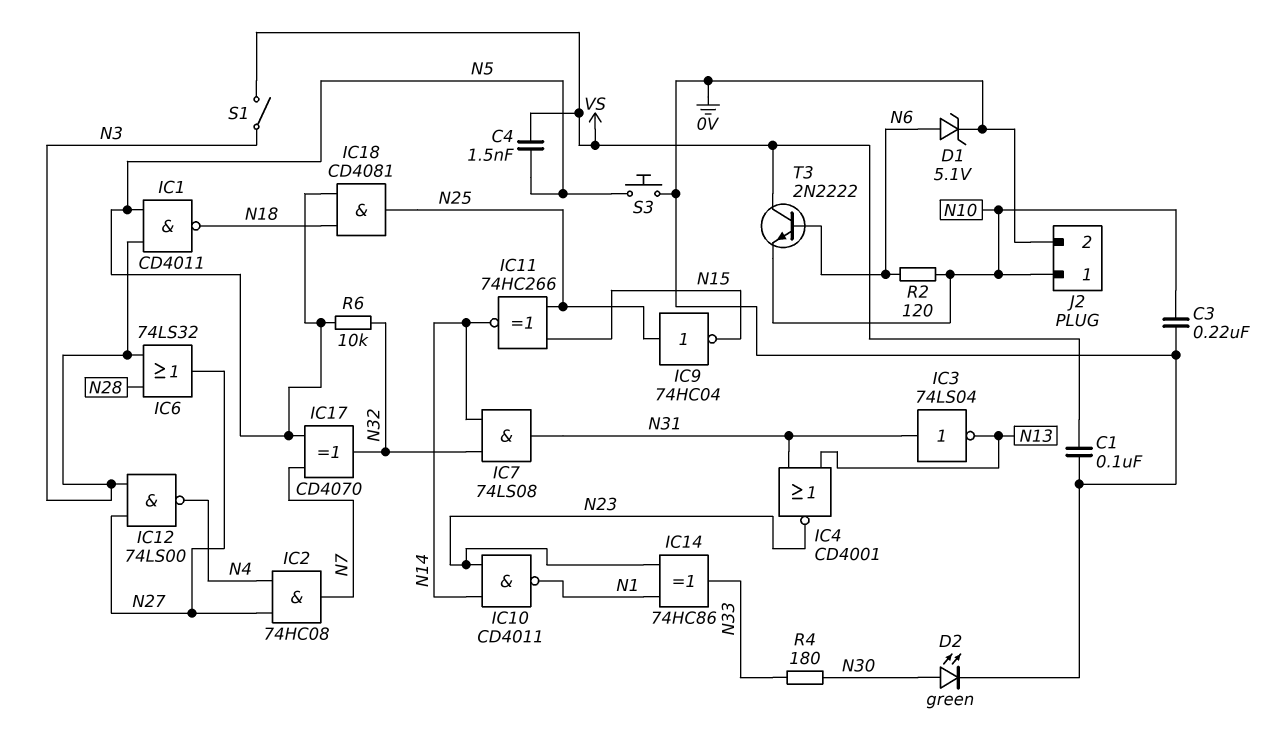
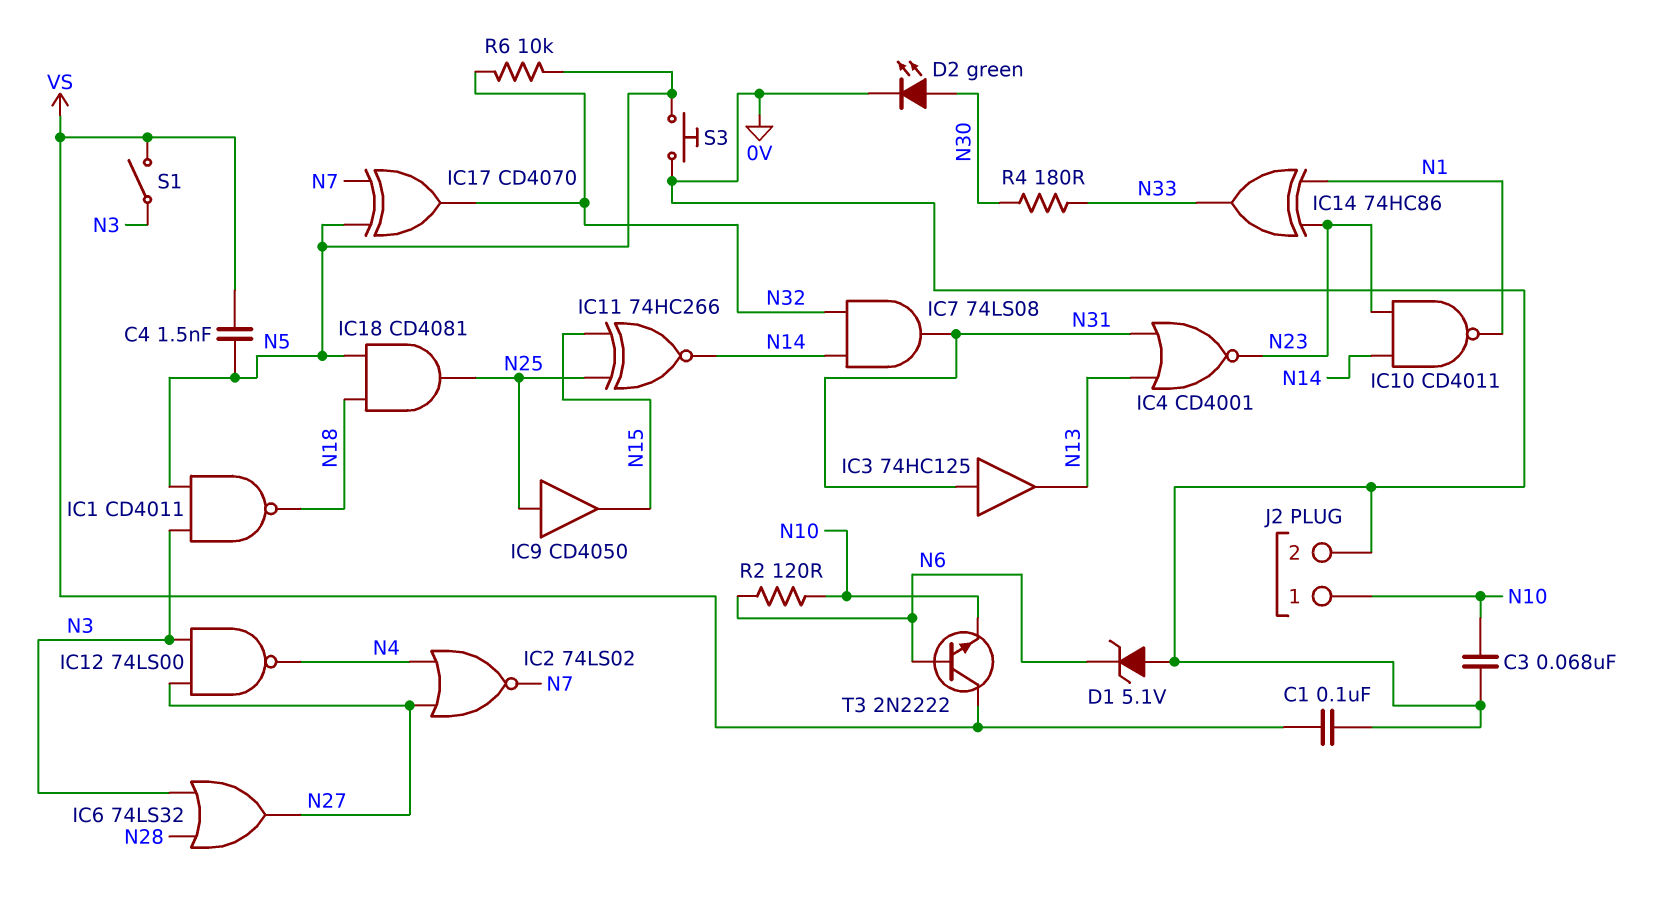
C3: 220nF (0V, N10) -> 68nF (0V, N10)
D1: zener 5.1V (A N6, K 0V) -> zener 5.1V (A 0V, K N6)
IC2: AND 74HC08 (in N4, in N27, out N7) -> NOR 74LS02 (in N4, in N27, out N7)
IC3: NOT 74LS04 (in N31, out N13) -> buffer 74HC125 (in N31, out N13)
IC9: NOT 74HC04 (in N25, out N15) -> buffer CD4050 (in N25, out N15)

